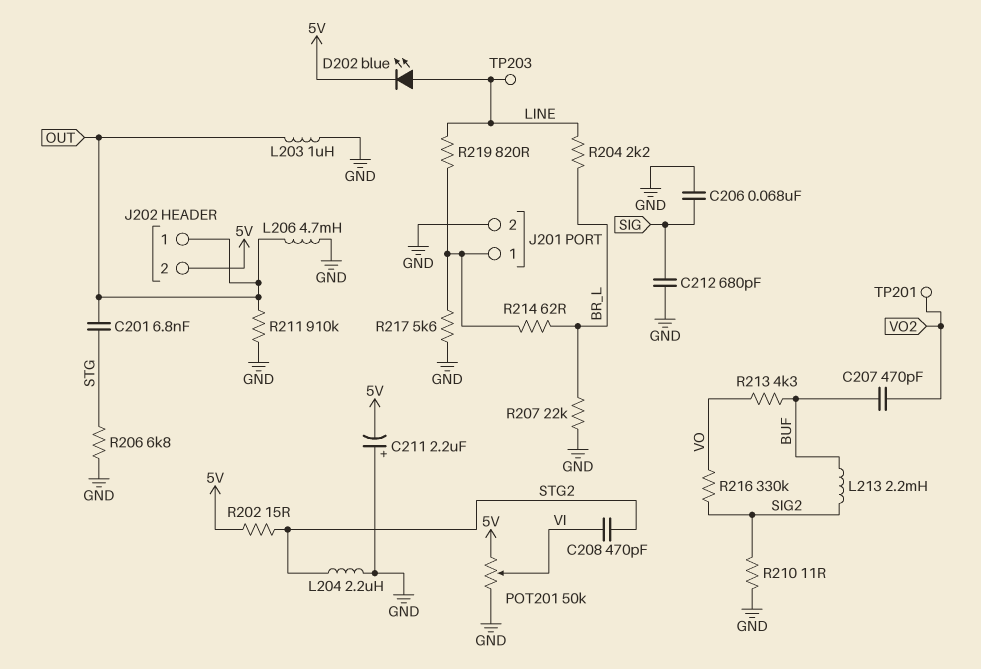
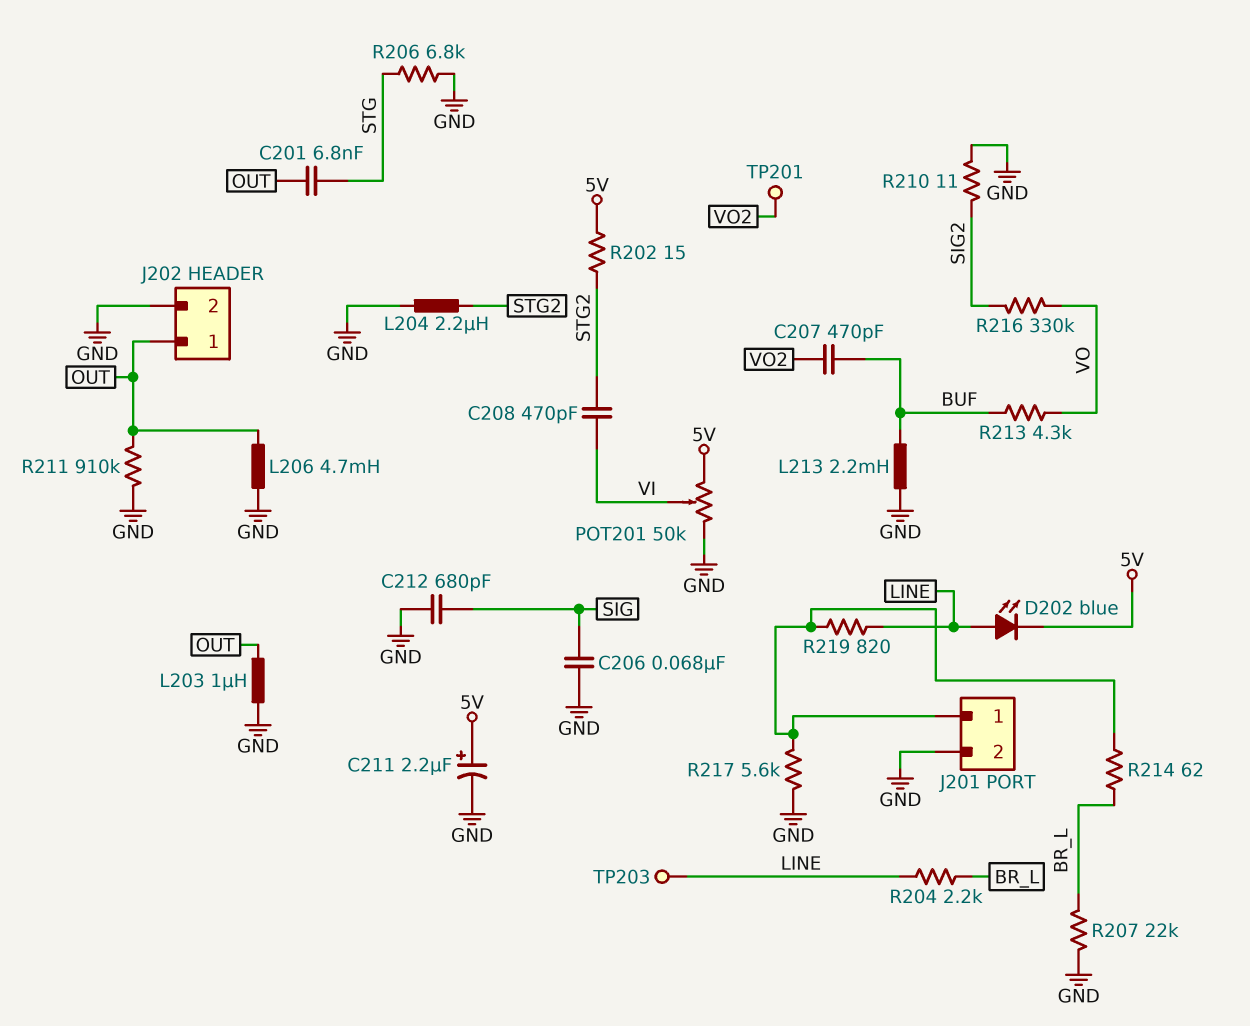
C211: 2.2uF (plus GND, minus 5V) -> 2.2uF (plus 5V, minus GND)
J202 pin 2: 5V -> GND
L213: 2.2mH (BUF, SIG2) -> 2.2mH (BUF, GND)

